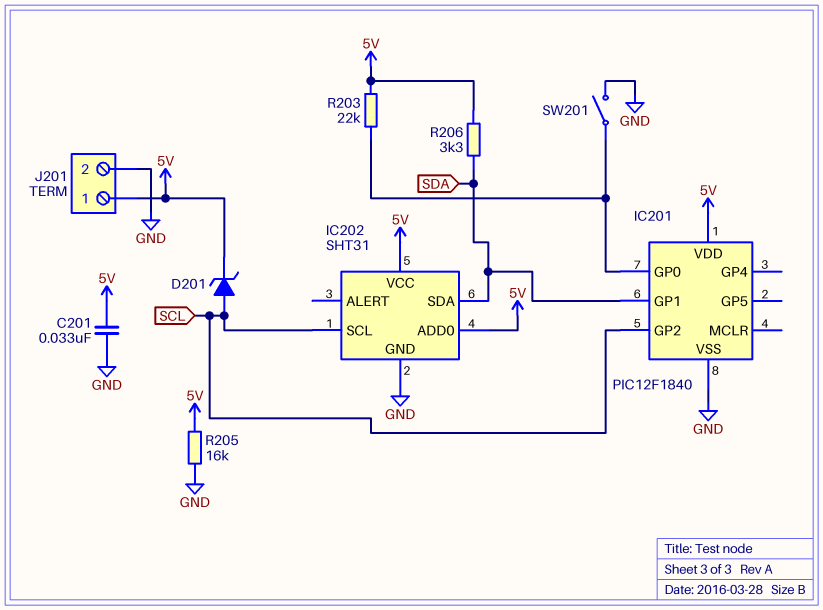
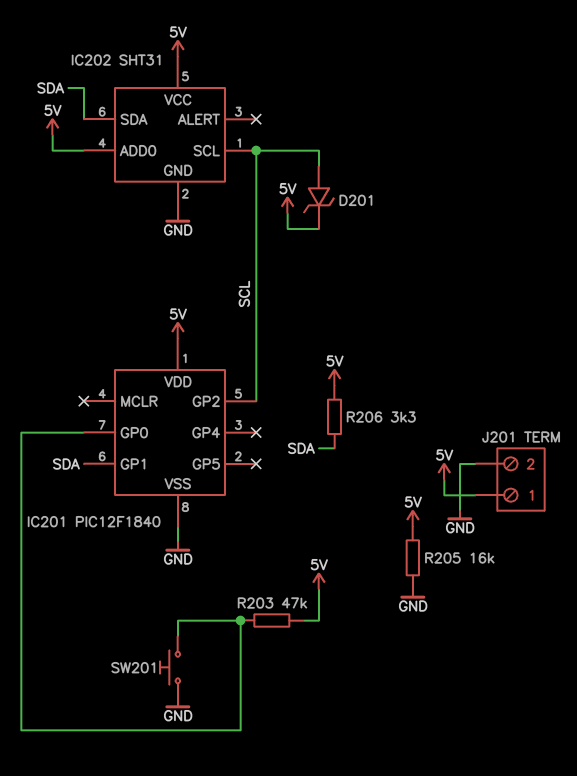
C201: 33nF (5V, GND) -> none
R203: 22k (5V, IC201/GP0) -> 47k (5V, IC201/GP0)
SW201: switch (GND, IC201/GP0) -> button (GND, IC201/GP0)

